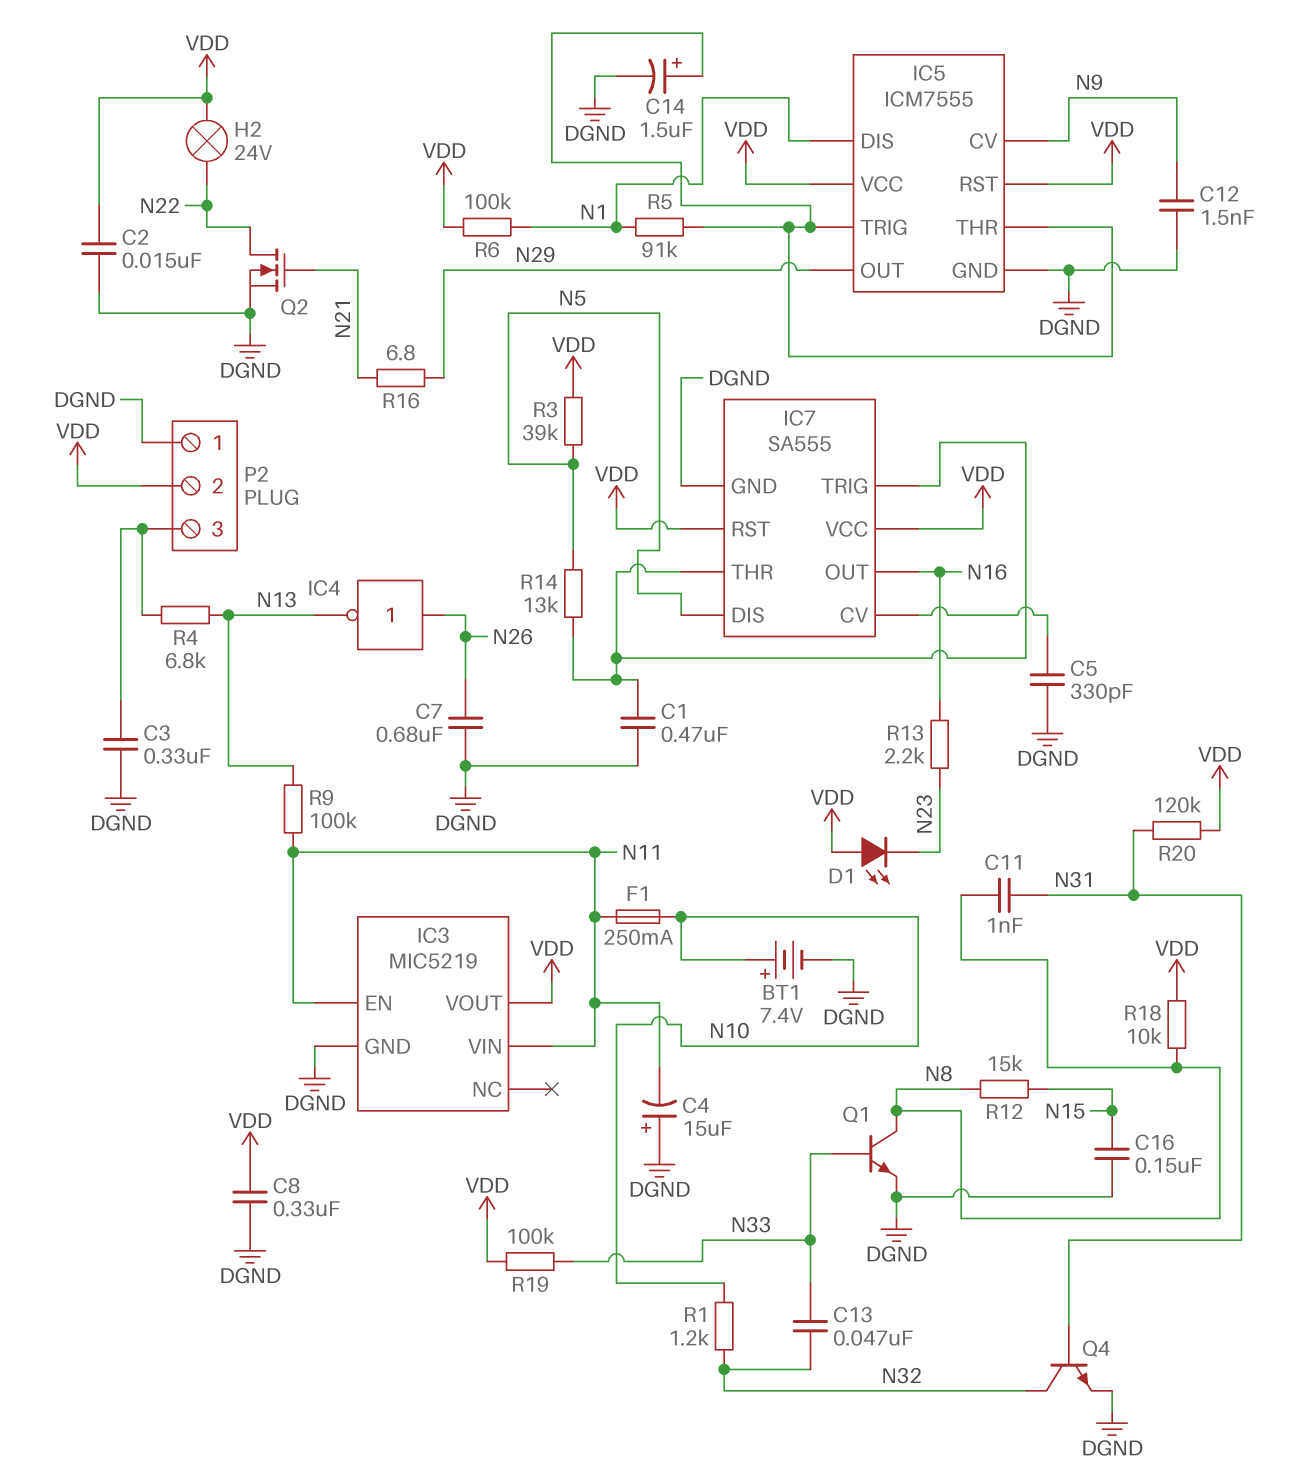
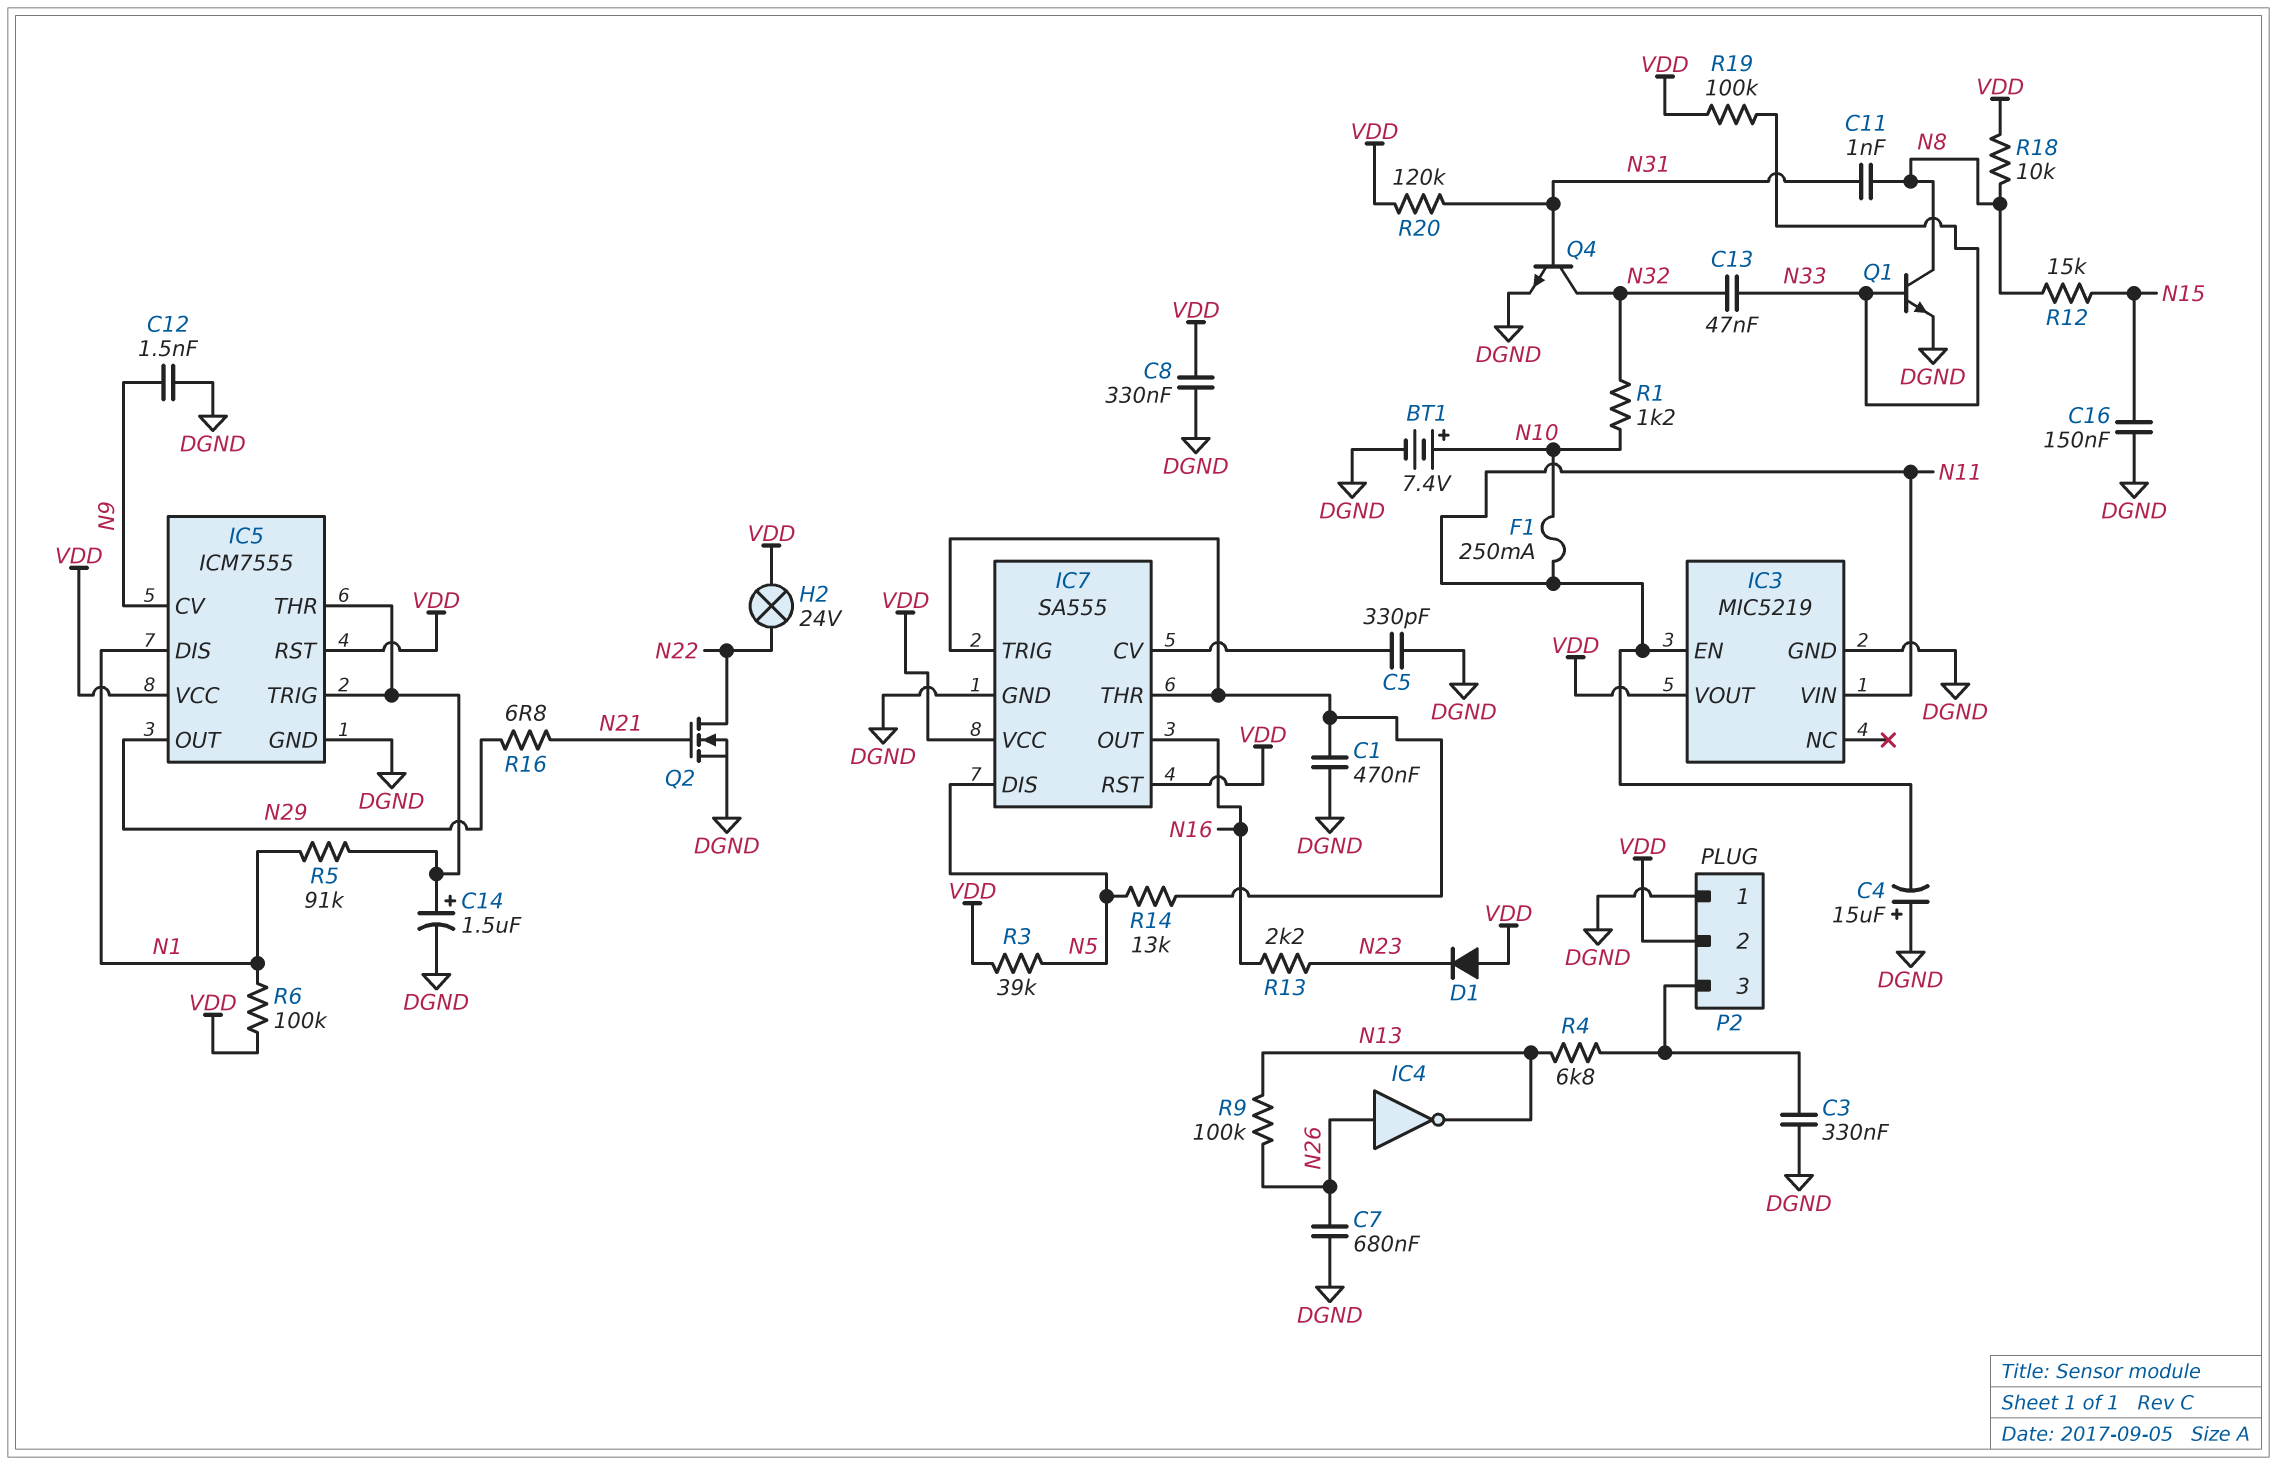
C2: 15nF (DGND, VDD) -> none
D1: LED (A VDD, K N23) -> diode (A VDD, K N23)
R9: 100k (N11, N13) -> 100k (N13, N26)

